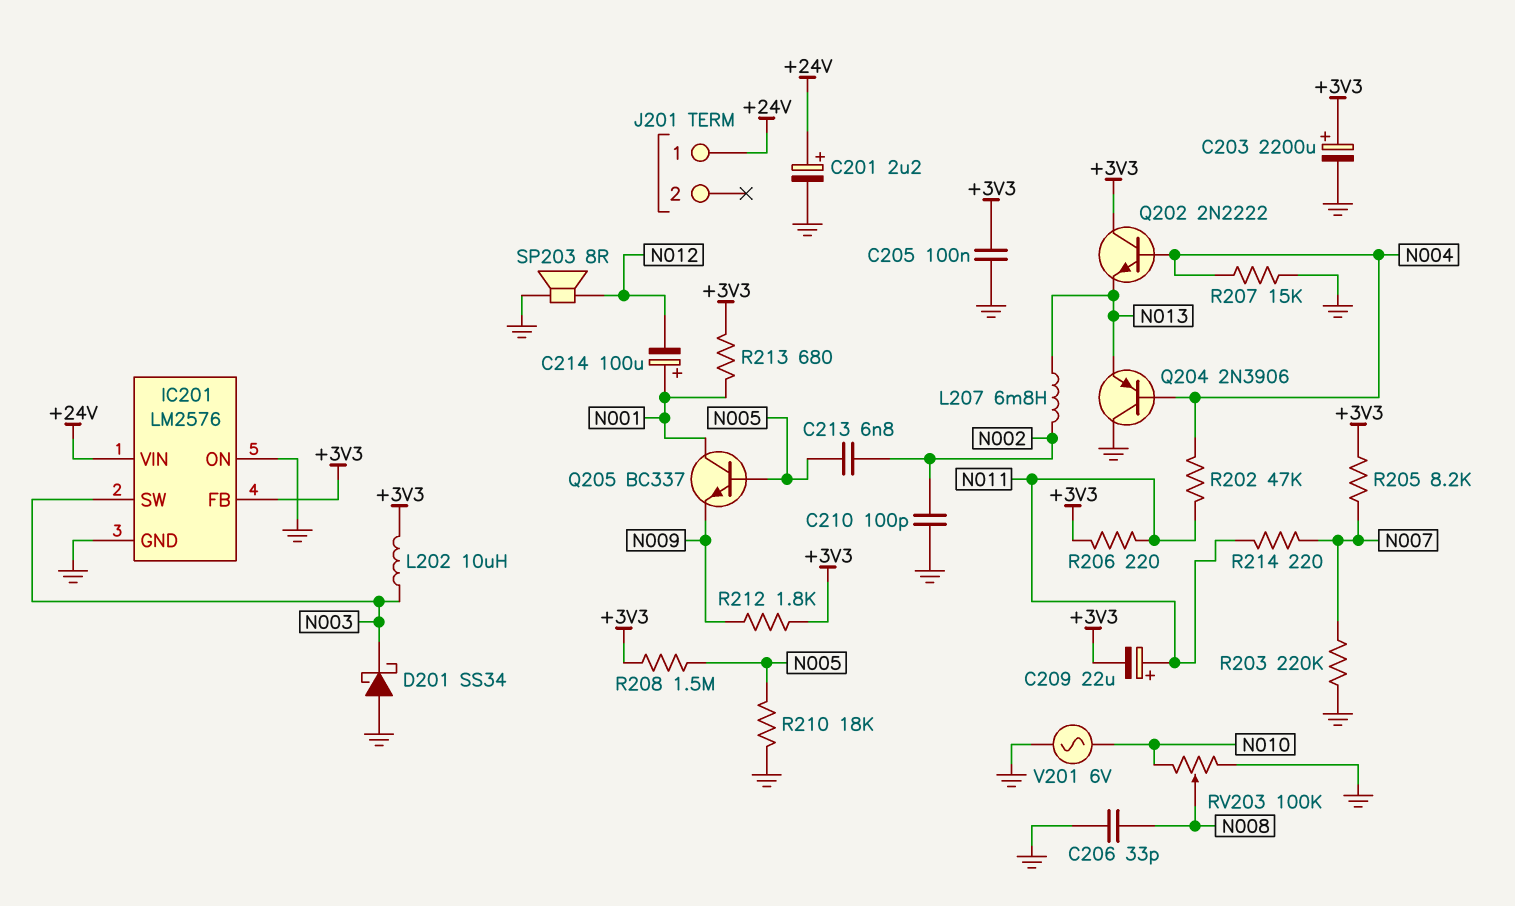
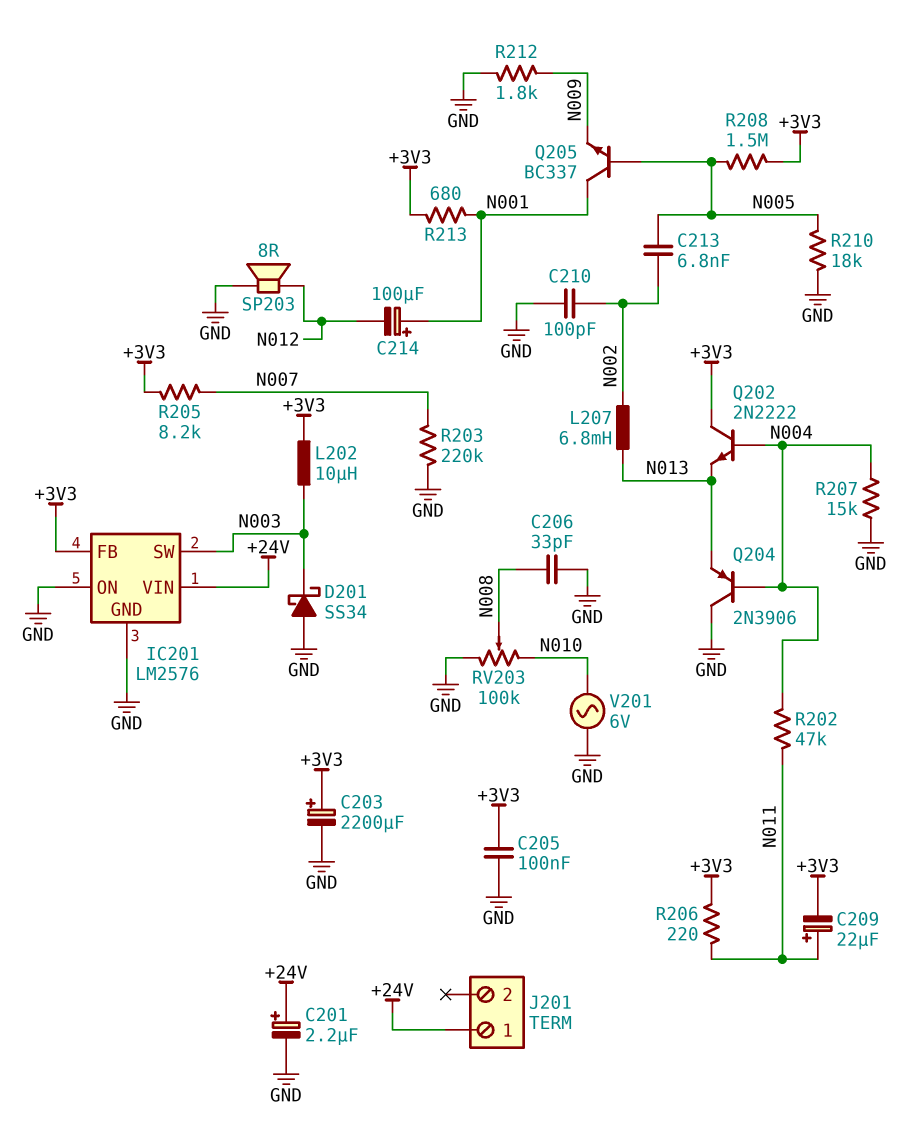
R212: 1.8k (+3V3, N009) -> 1.8k (GND, N009)
R214: 220 (N007, N011) -> none

